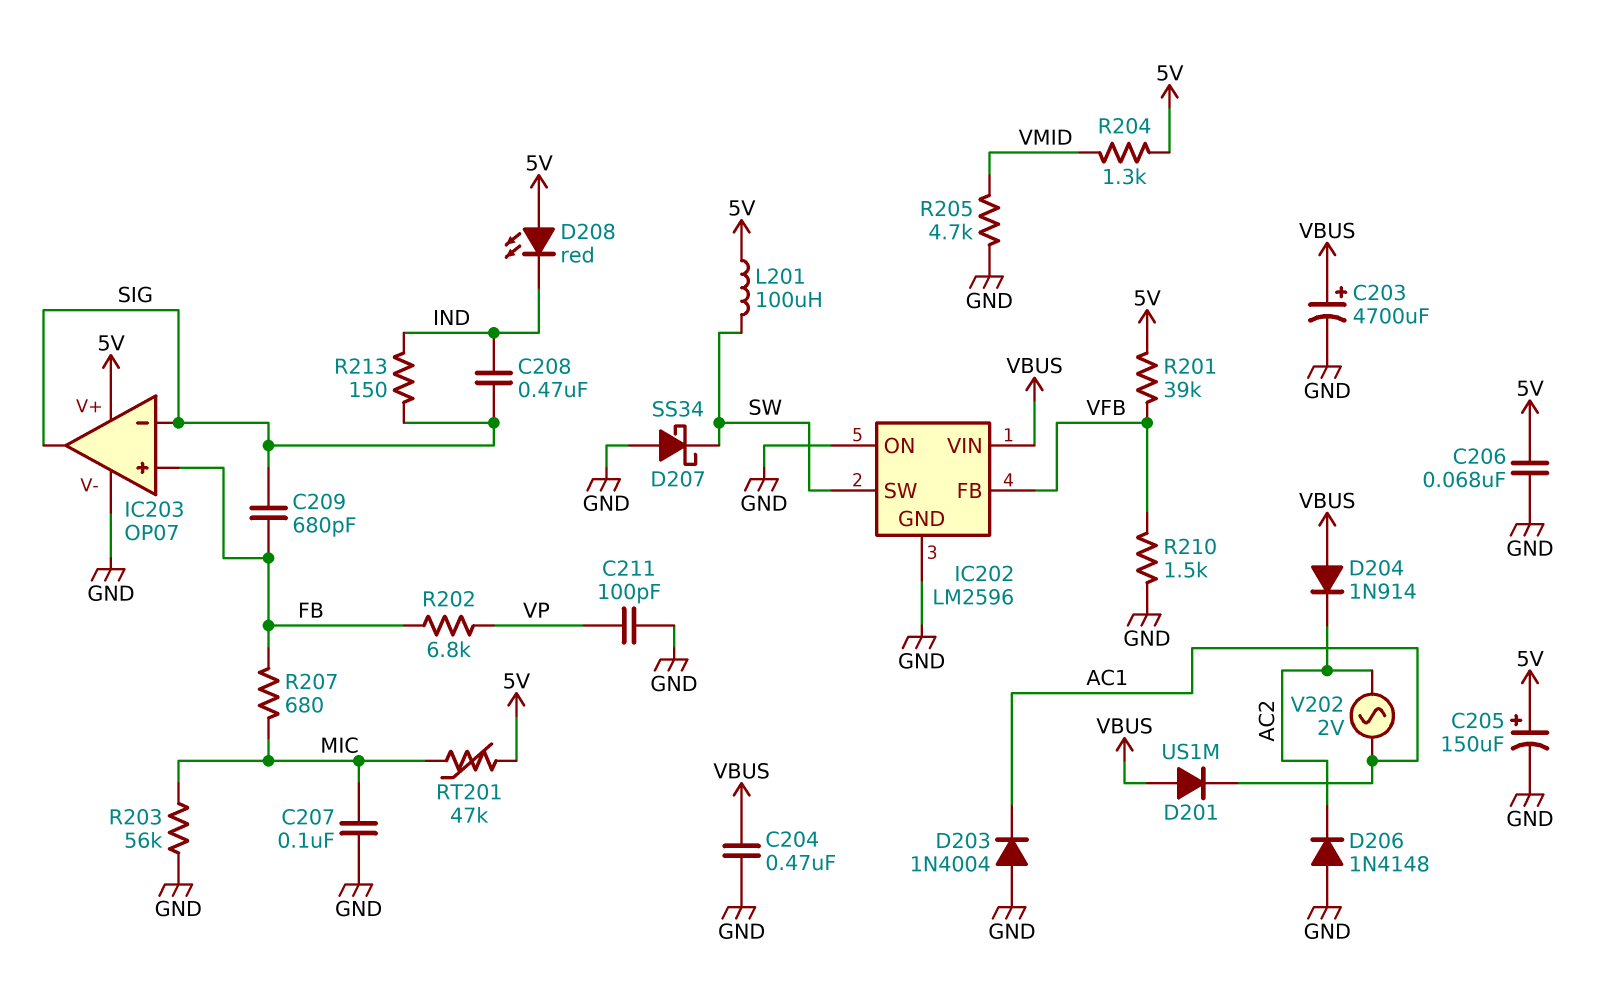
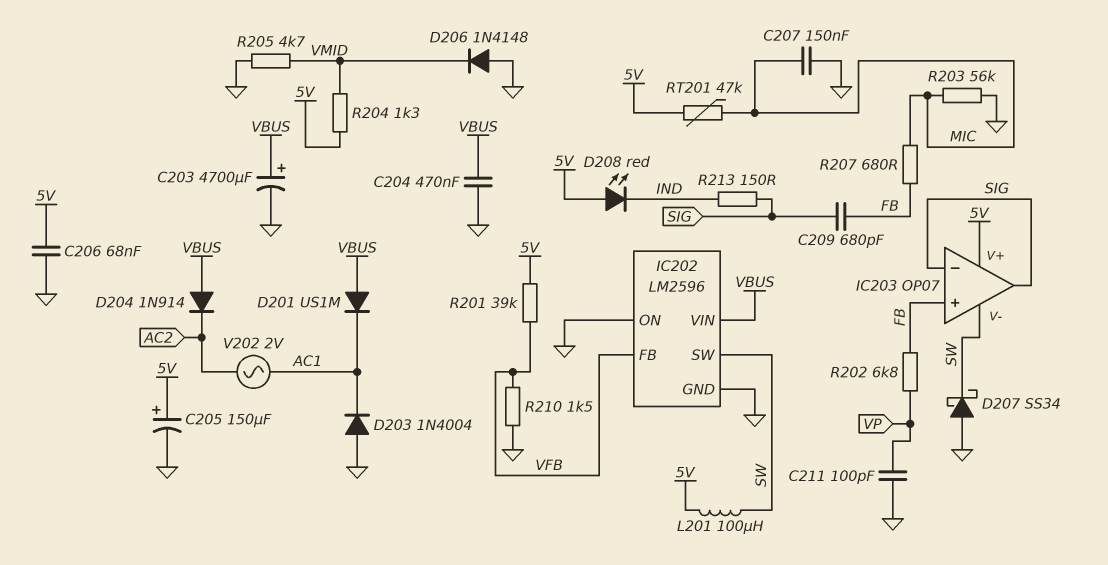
C207: 100nF (GND, MIC) -> 150nF (GND, MIC)
C208: 470nF (IND, SIG) -> none
D206: diode 1N4148 (A GND, K AC2) -> diode 1N4148 (A GND, K VMID)
IC203 pin V-: GND -> SW

